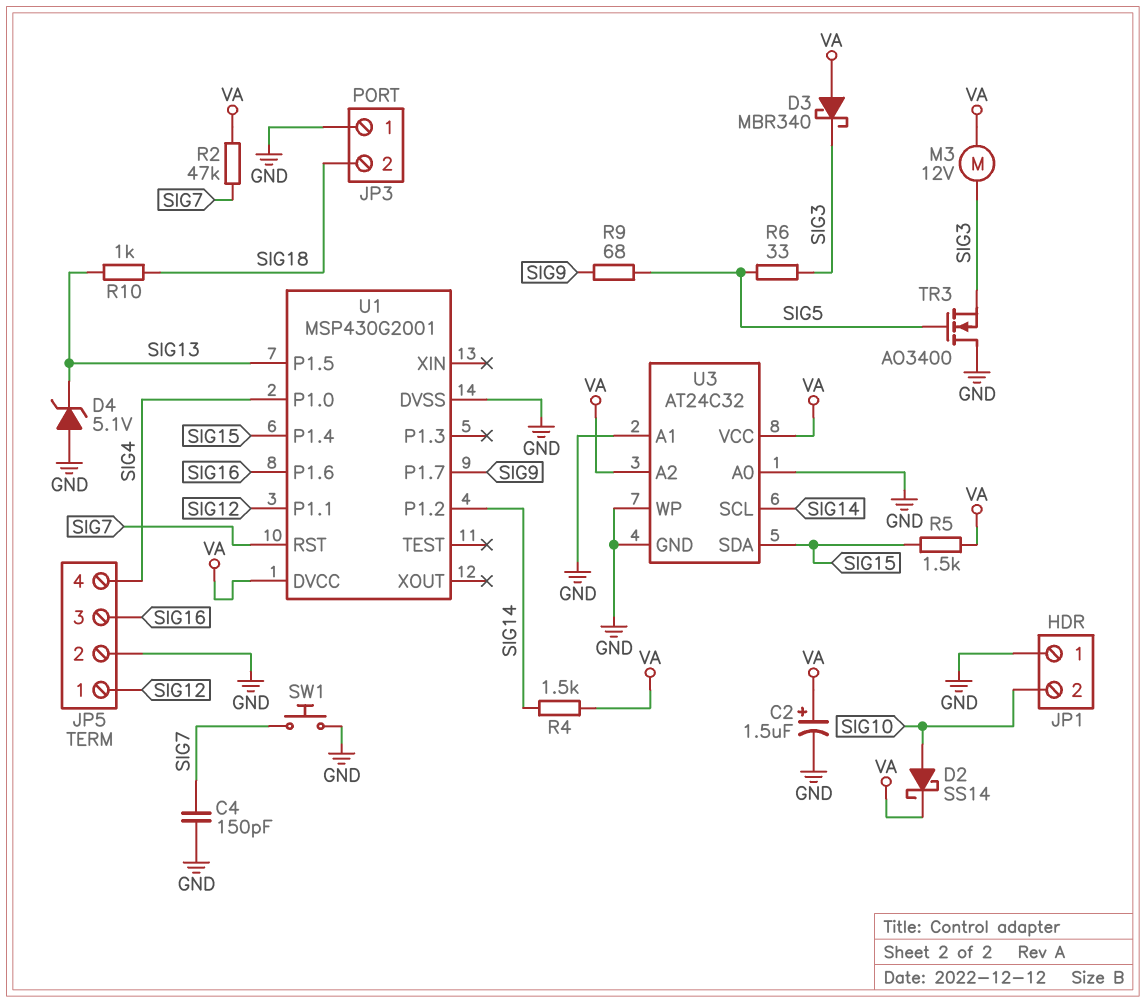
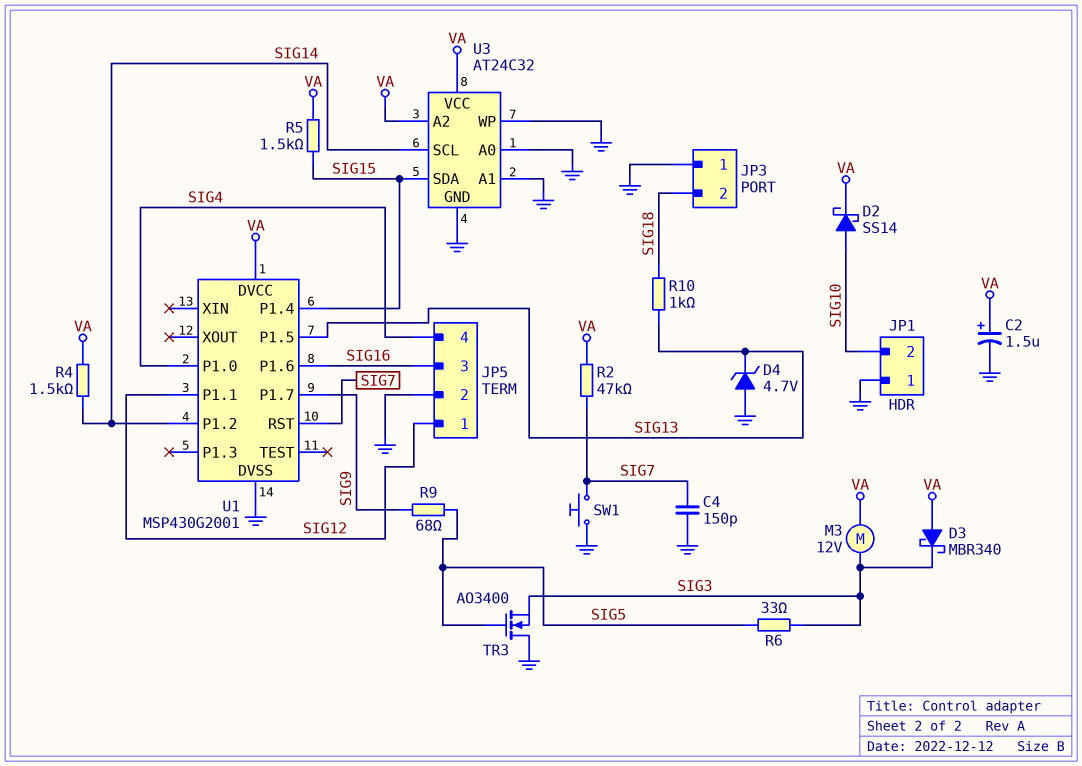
D4: zener 5.1V (A GND, K SIG13) -> zener 4.7V (A GND, K SIG13)

